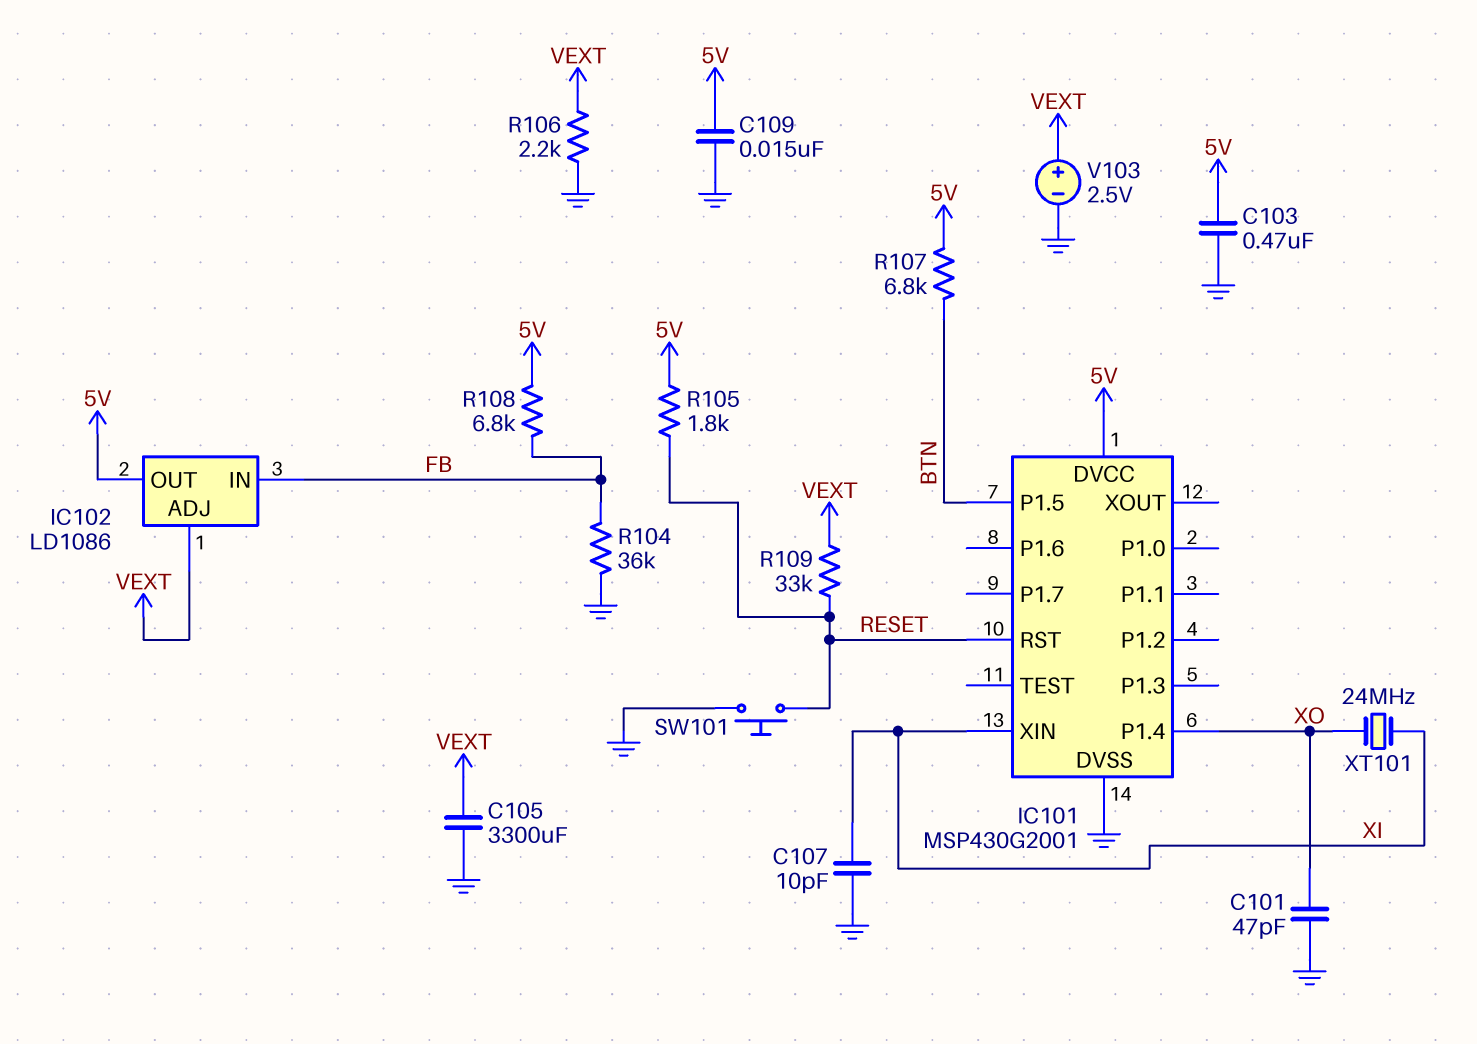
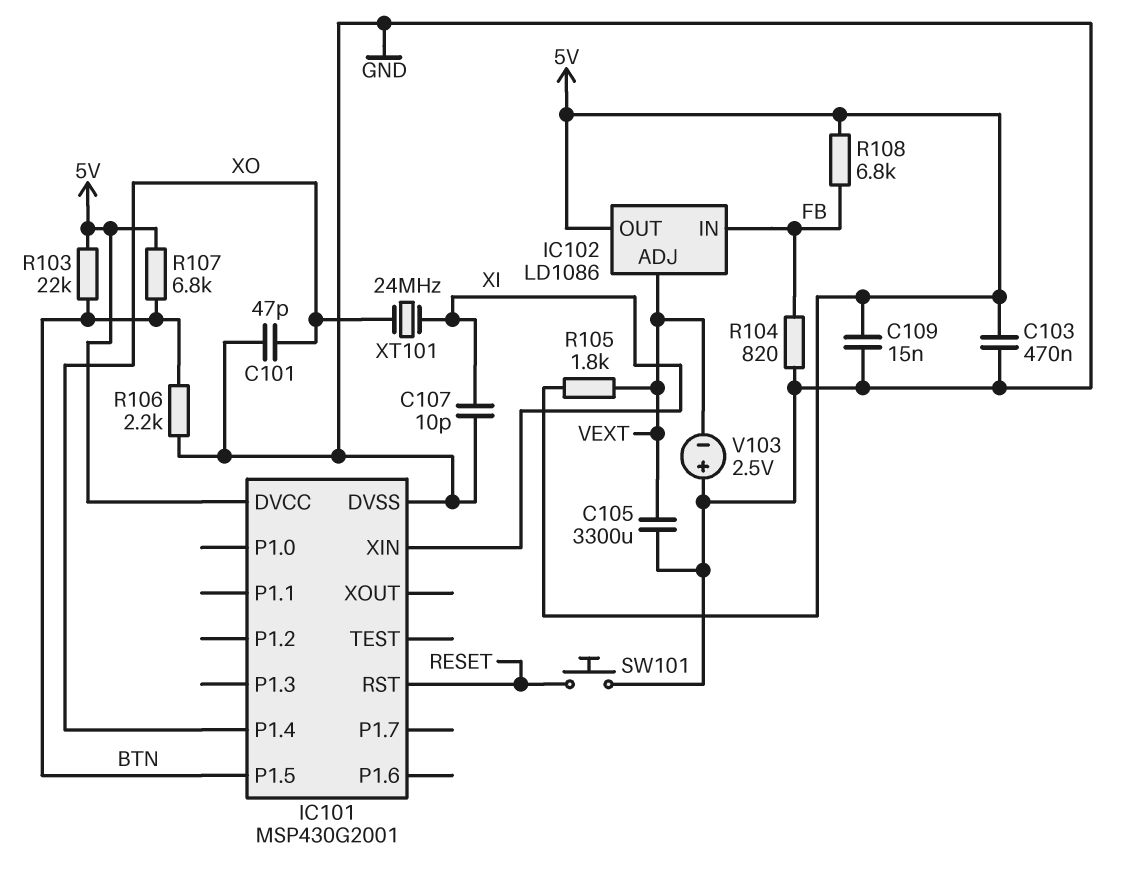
R103: none -> 22k (5V, BTN)
R104: 36k (FB, GND) -> 820 (FB, GND)
R105: 1.8k (5V, RESET) -> 1.8k (5V, VEXT)
R106: 2.2k (GND, VEXT) -> 2.2k (BTN, GND)
R109: 33k (RESET, VEXT) -> none
V103: 2.5V (plus VEXT, minus GND) -> 2.5V (plus GND, minus VEXT)

